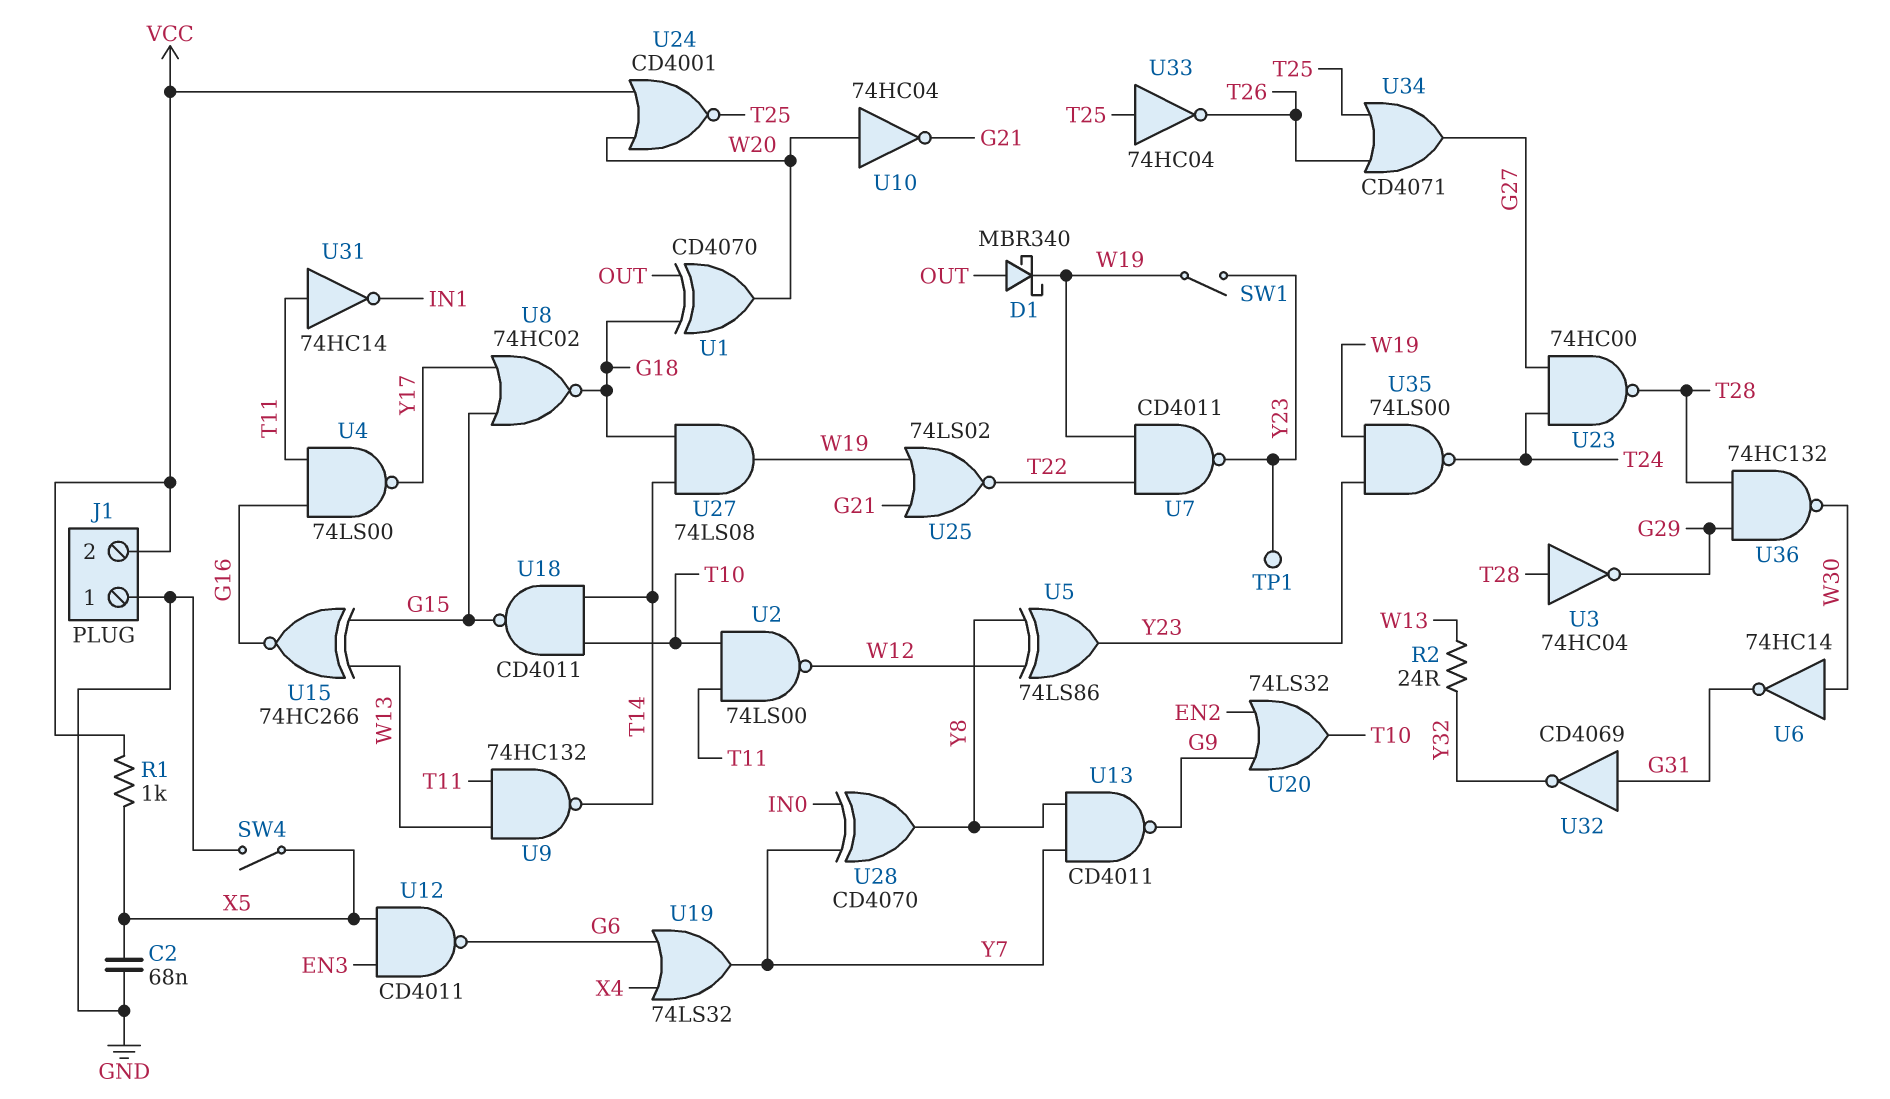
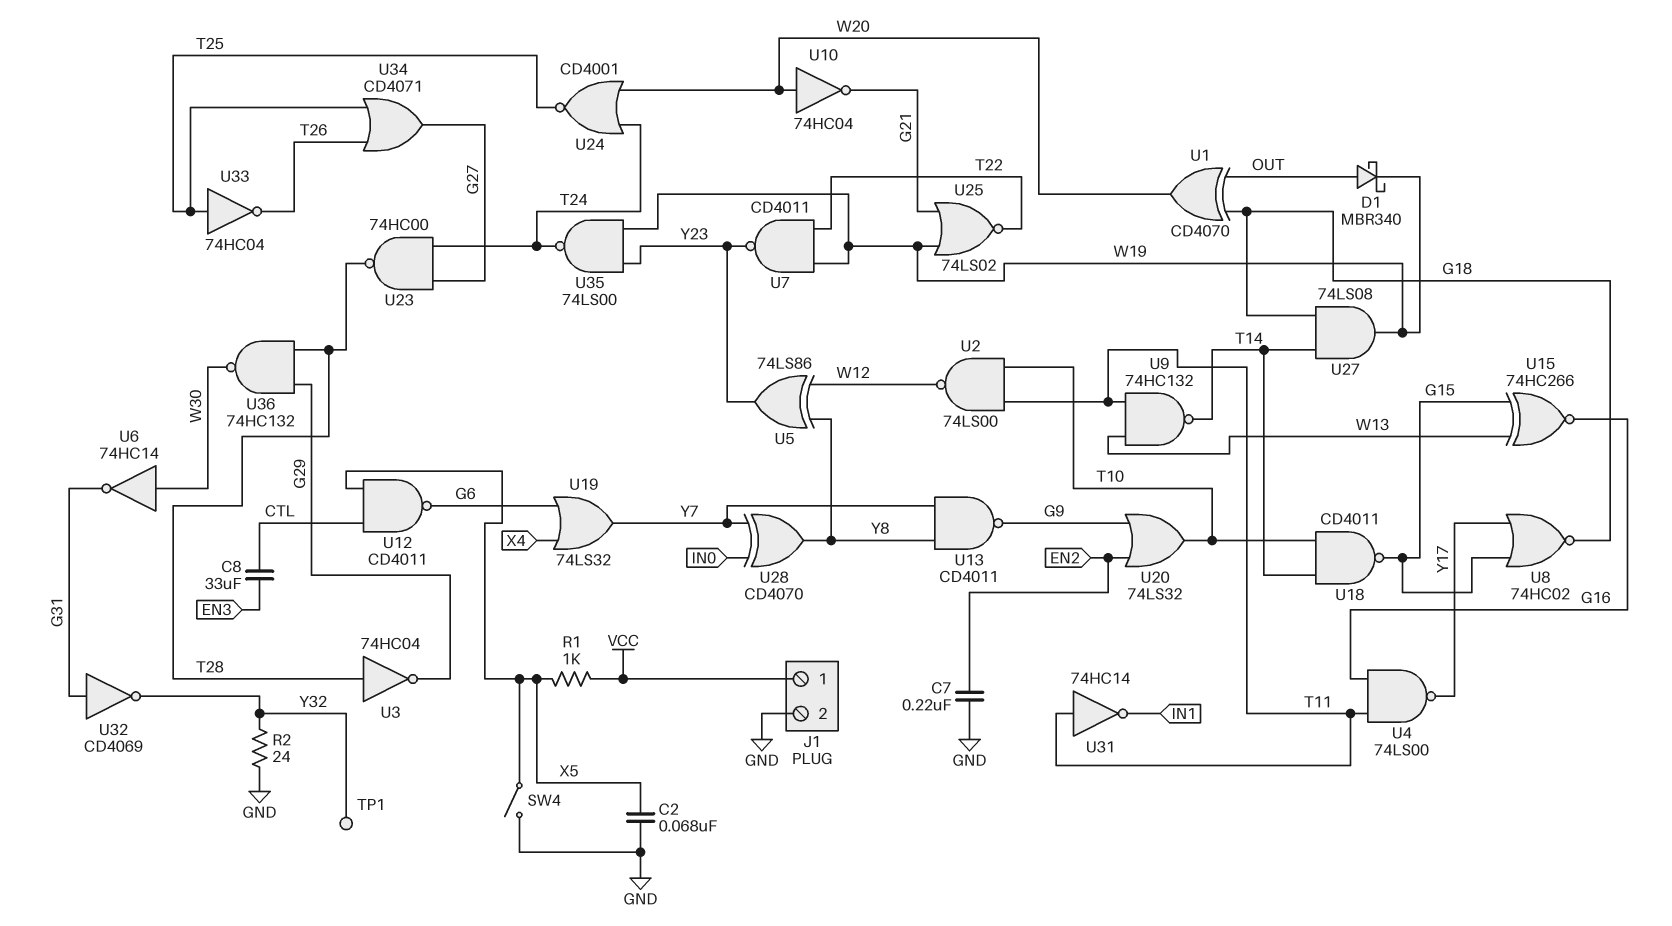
C7: none -> 220nF (EN2, GND)
C8: none -> 33uF (CTL, EN3)
J1 pin 1: GND -> VCC
J1 pin 2: VCC -> GND
R2: 24 (W13, Y32) -> 24 (GND, Y32)
SW1: switch (W19, Y23) -> none
TP1: test point (Y23) -> test point (Y32)
U12: NAND CD4011 (in EN3, in X5, out G6) -> NAND CD4011 (in CTL, in X5, out G6)
U24: NOR CD4001 (in VCC, in W20, out T25) -> NOR CD4001 (in T24, in W20, out T25)

